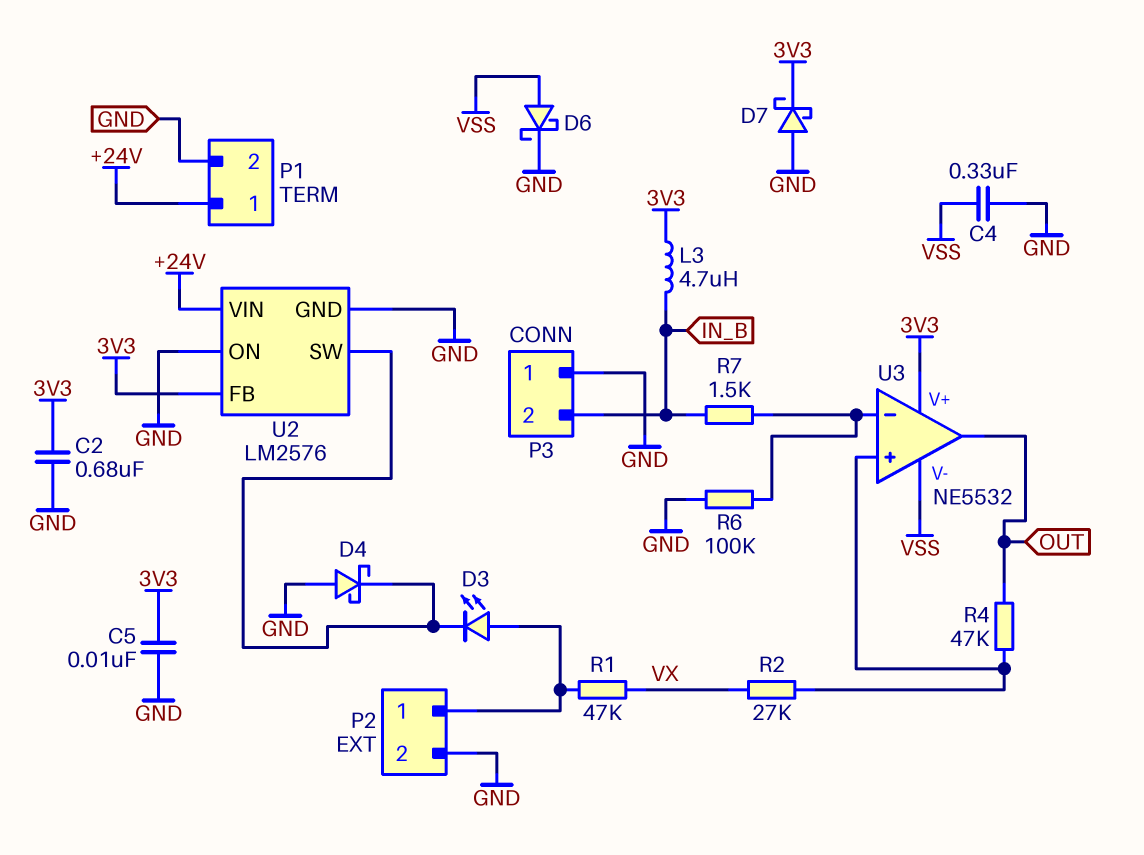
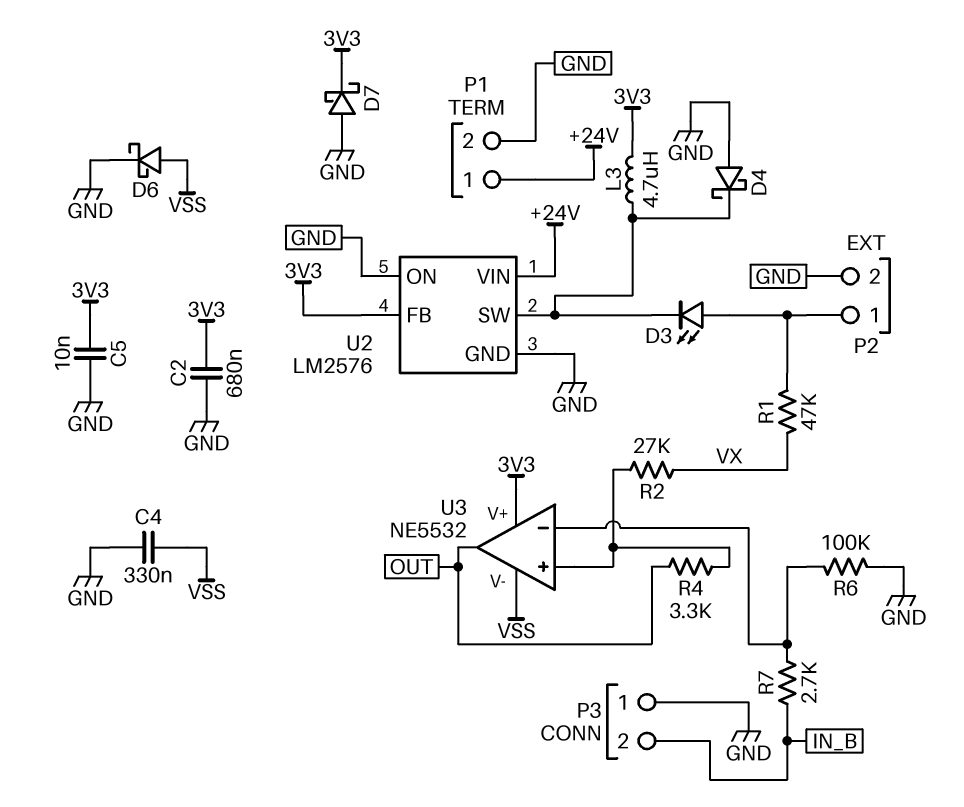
L3: 4.7uH (3V3, IN_B) -> 4.7uH (3V3, U2/SW)
R4: 47k (OUT, U3/in+) -> 3.3k (OUT, U3/in+)
R7: 1.5k (IN_B, U3/in-) -> 2.7k (IN_B, U3/in-)

